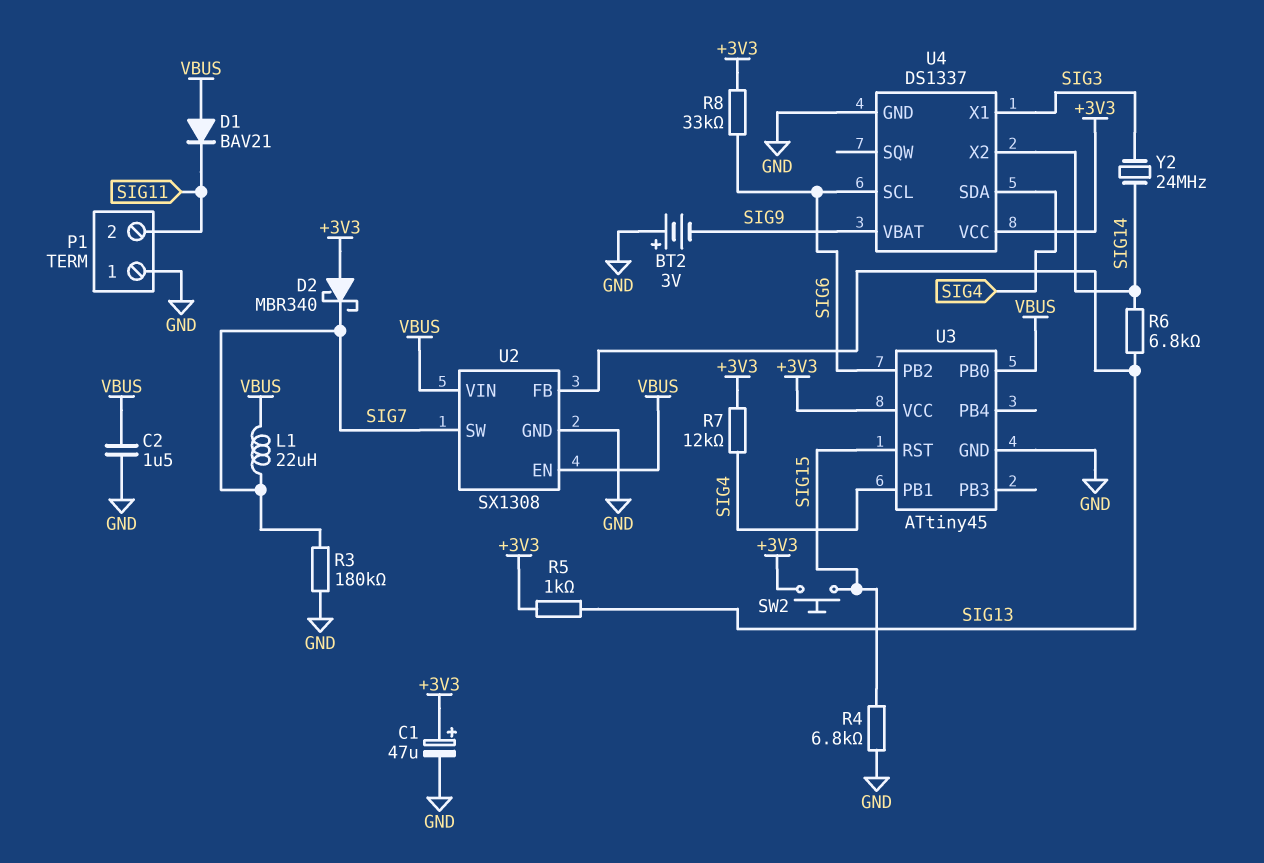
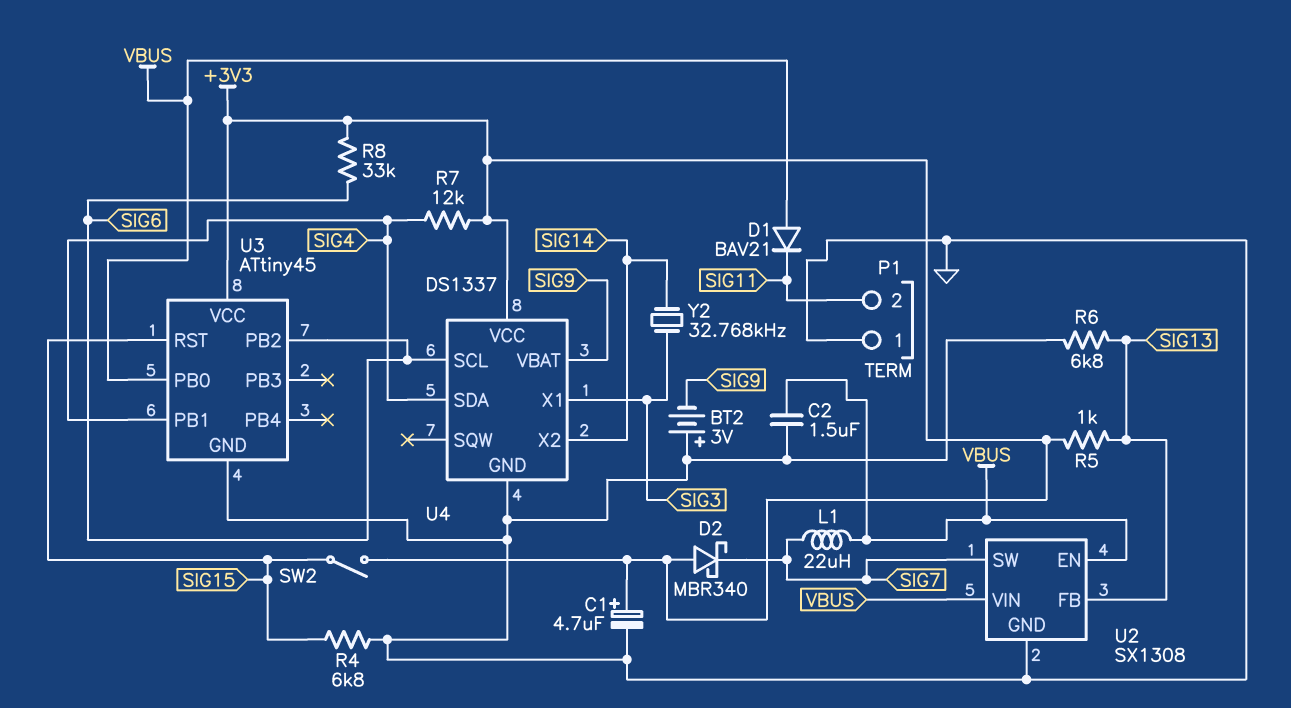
C1: 47uF (plus +3V3, minus GND) -> 4.7uF (plus +3V3, minus GND)
R3: 180k (GND, SIG7) -> none
R6: 6.8k (SIG13, SIG14) -> 6.8k (GND, SIG13)
SW2: button (+3V3, SIG15) -> switch (+3V3, SIG15)
Y2: 24MHz (SIG3, SIG14) -> 32.768kHz (SIG3, SIG14)

